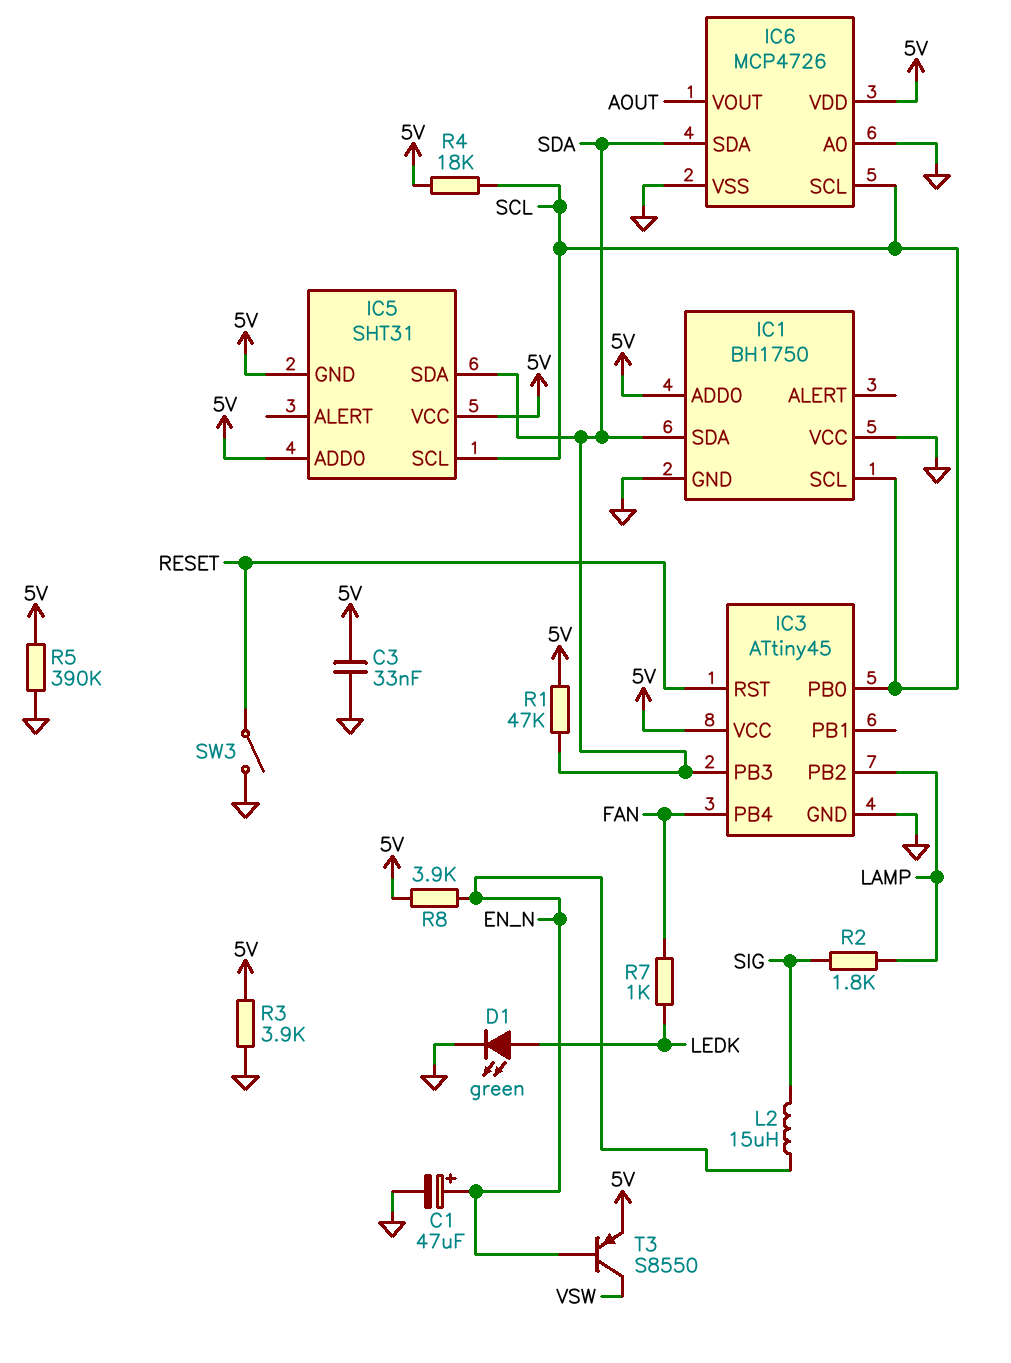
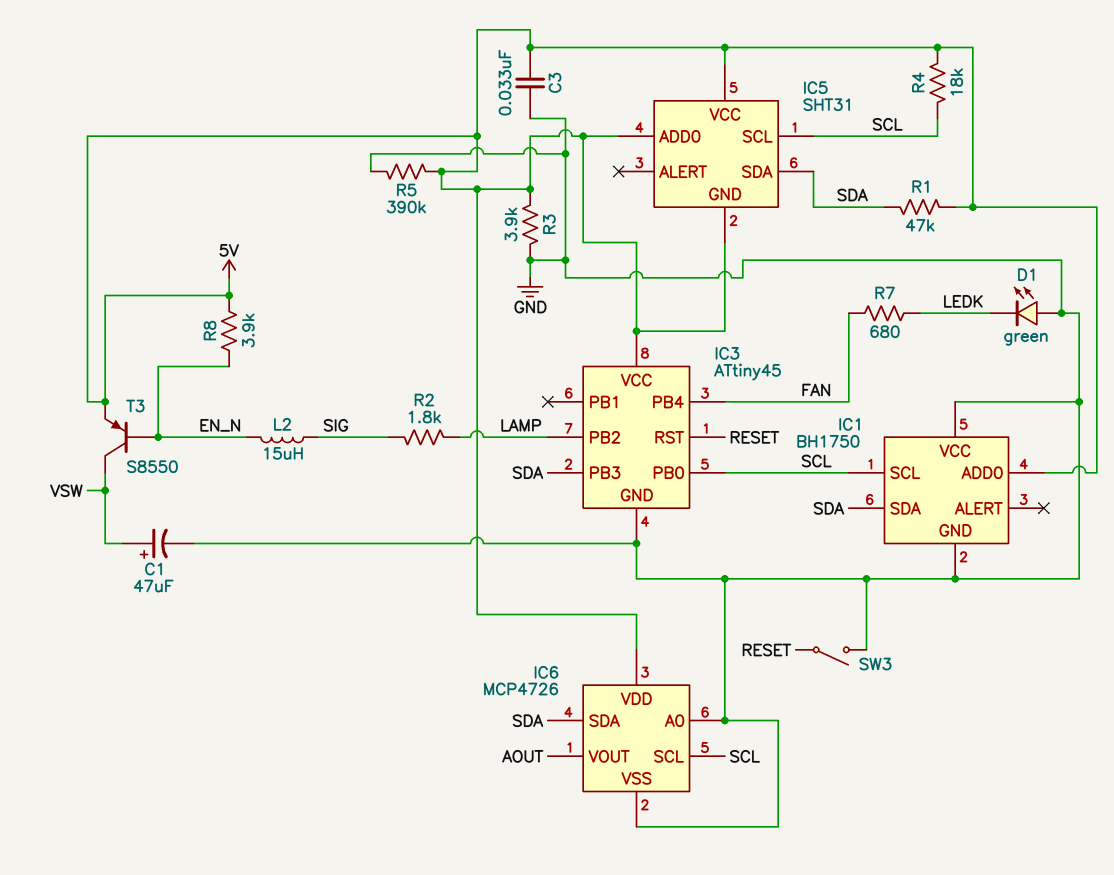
C1: 47uF (plus EN_N, minus GND) -> 47uF (plus VSW, minus GND)
D1: LED green (A LEDK, K GND) -> LED green (A GND, K LEDK)
R7: 1k (FAN, LEDK) -> 680 (FAN, LEDK)

